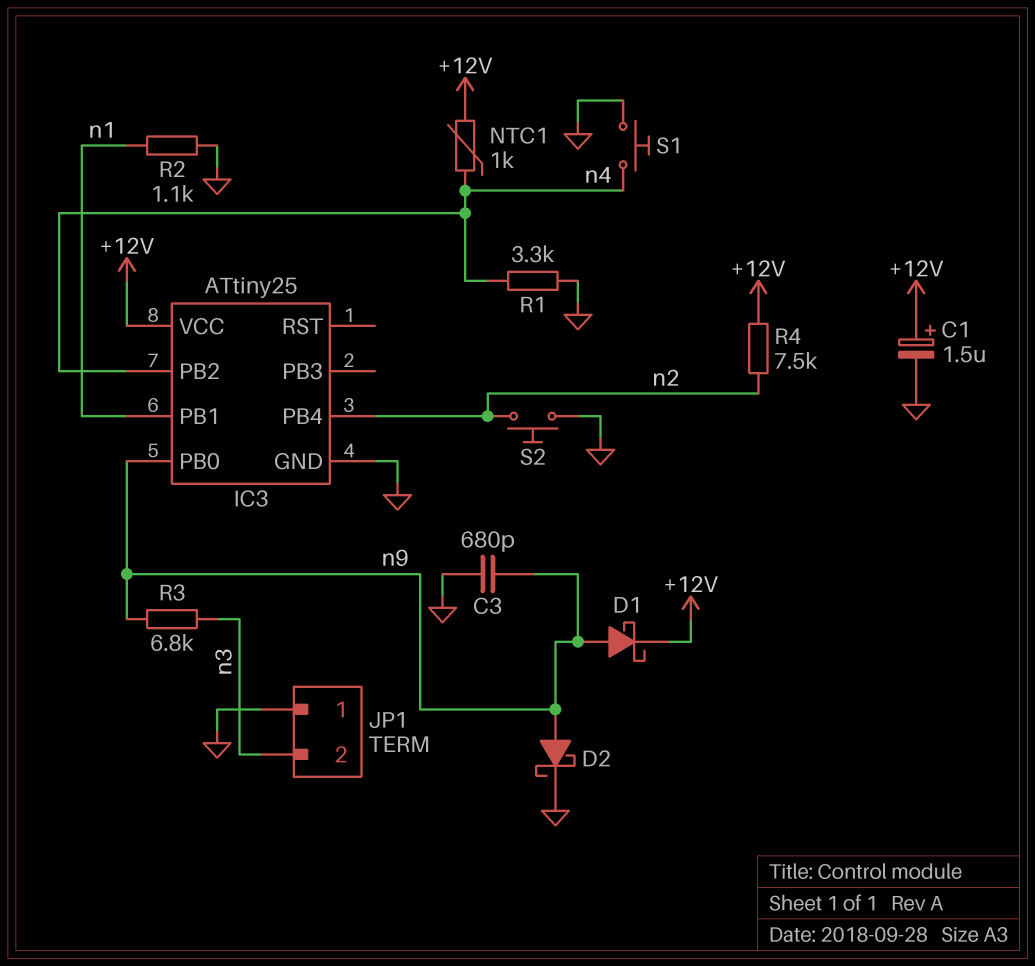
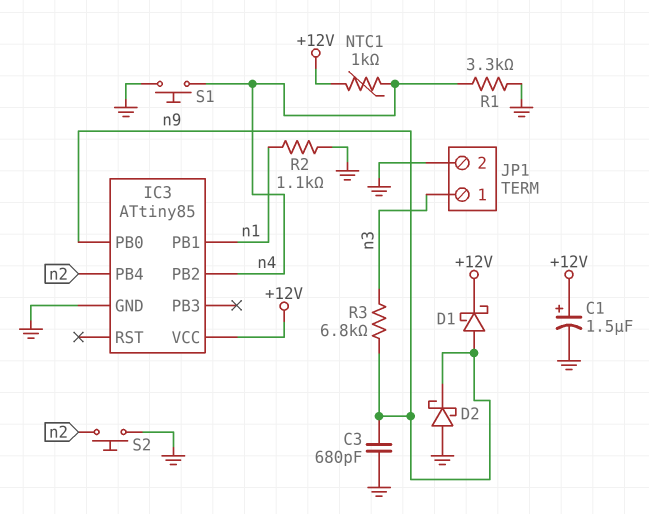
D2: schottky (A n9, K GND) -> schottky (A GND, K n9)
IC3: ATtiny25 -> ATtiny85
JP1 pin 1: GND -> n3
JP1 pin 2: n3 -> GND
R4: 7.5k (+12V, n2) -> none

